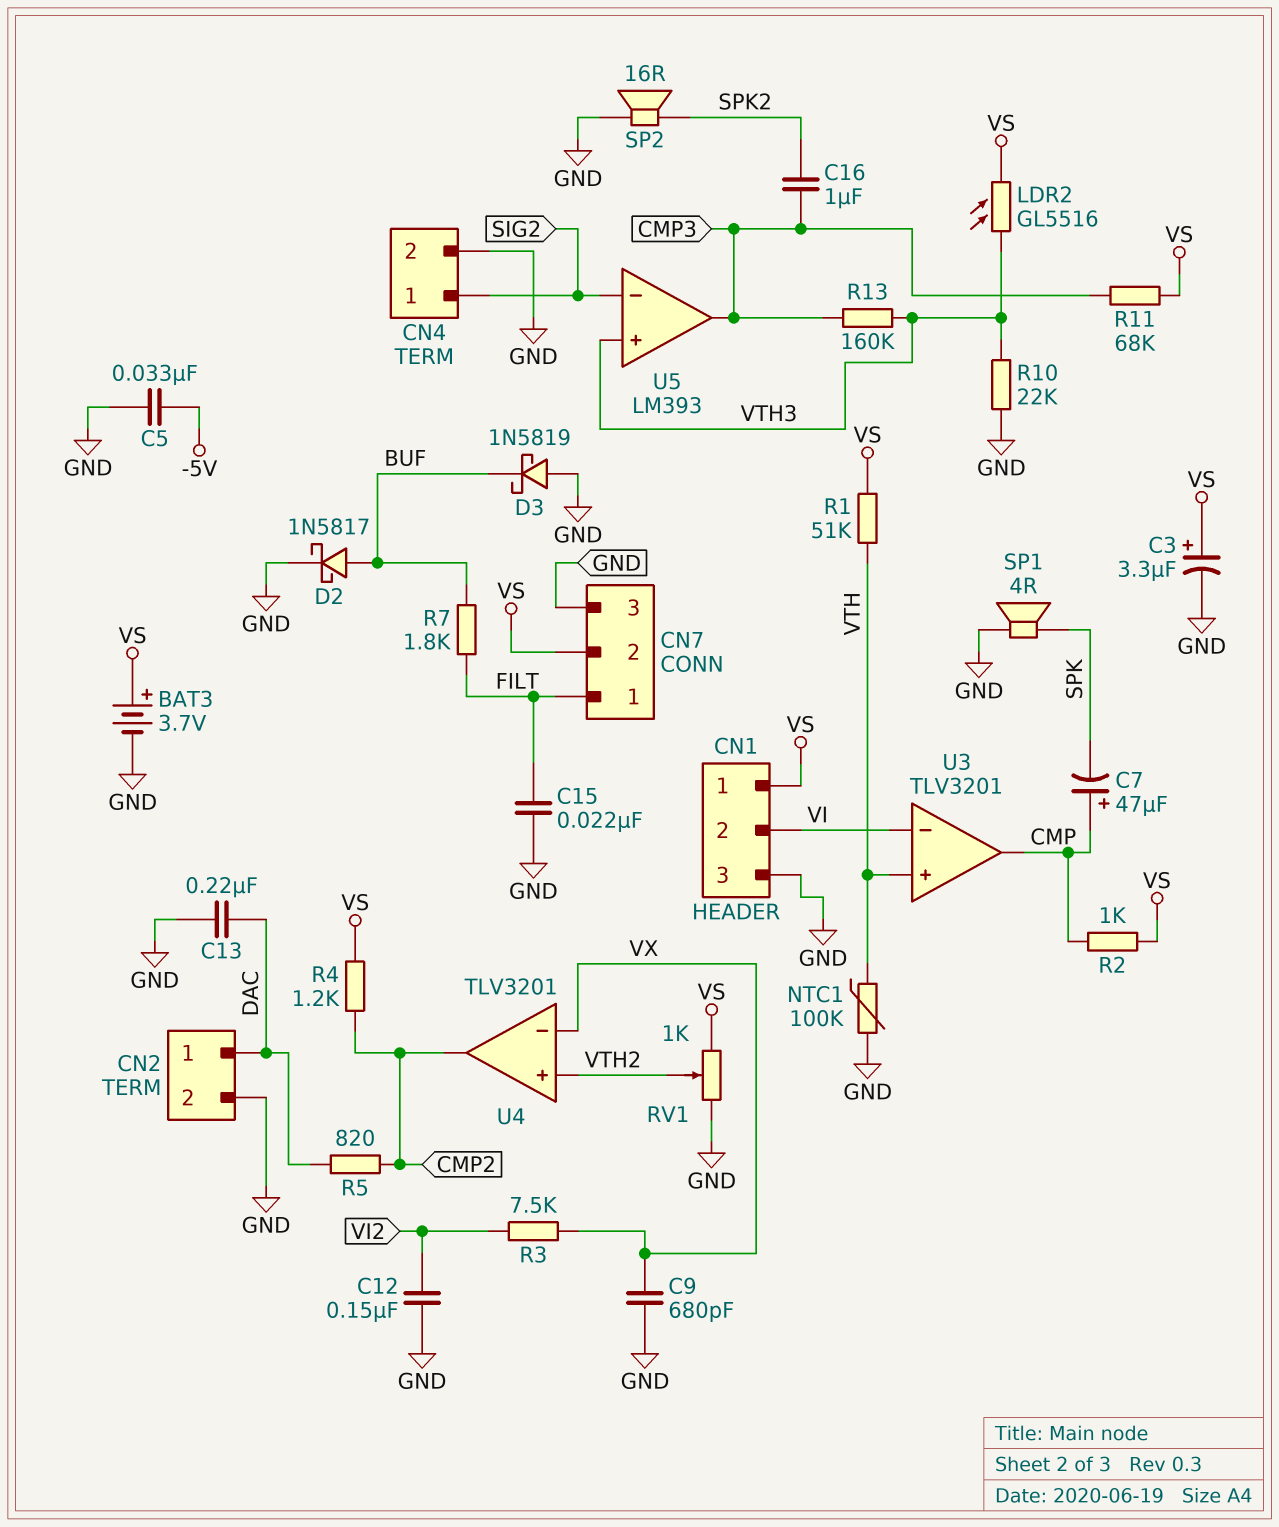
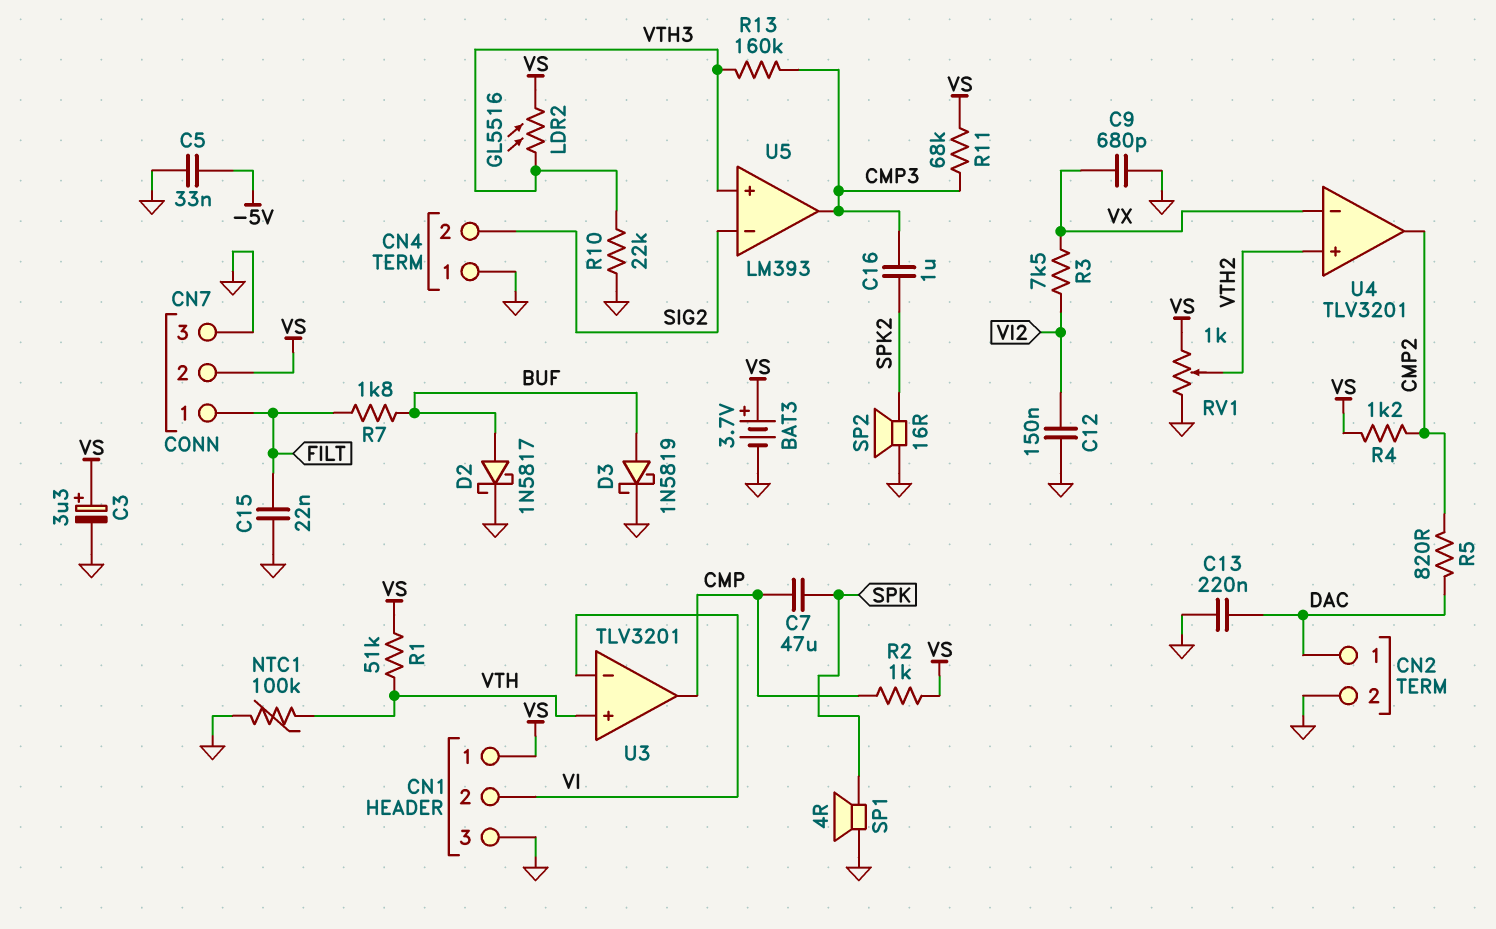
C7: 47uF (plus CMP, minus SPK) -> 47uF (CMP, SPK)
CN4 pin 1: SIG2 -> GND
CN4 pin 2: GND -> SIG2
D3: schottky 1N5819 (A GND, K BUF) -> schottky 1N5819 (A BUF, K GND)

